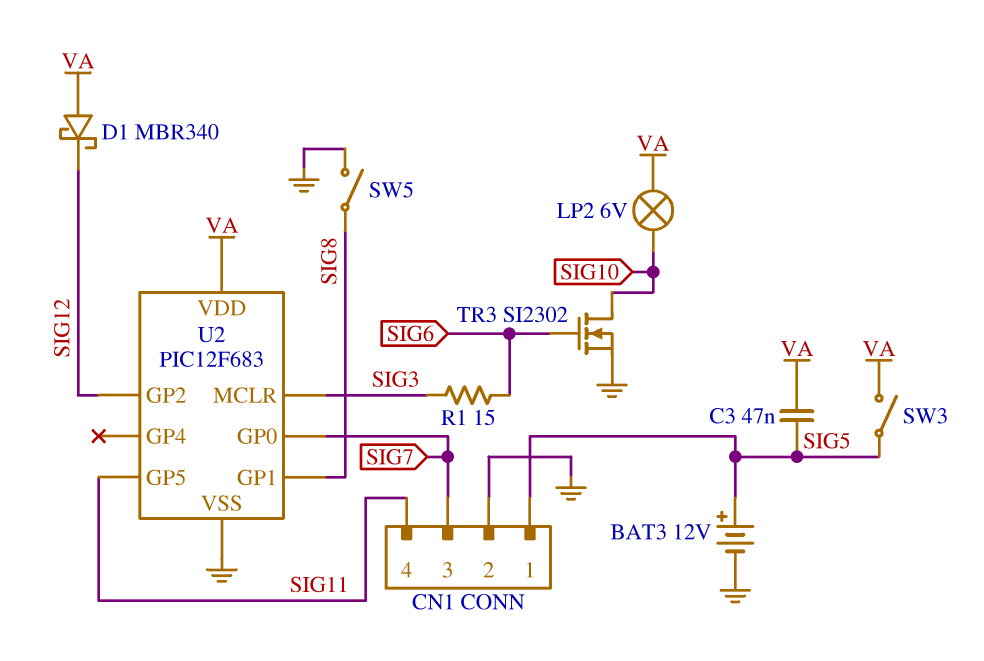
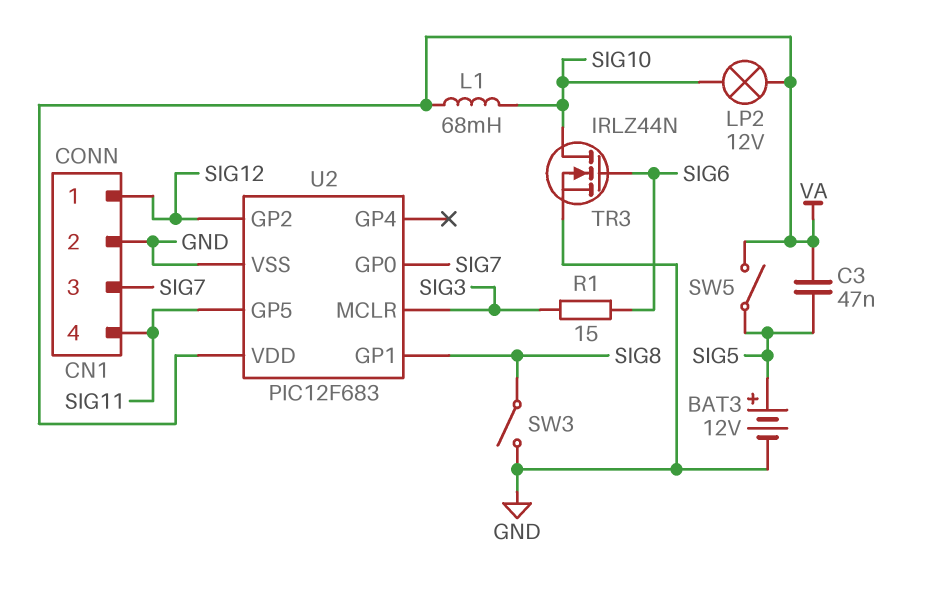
CN1 pin 1: SIG5 -> SIG12
D1: schottky MBR340 (A VA, K SIG12) -> none
L1: none -> 68mH (SIG10, VA)
LP2: lamp 6V (SIG10, VA) -> lamp 12V (SIG10, VA)
SW3: switch (SIG5, VA) -> switch (GND, SIG8)
SW5: switch (GND, SIG8) -> switch (SIG5, VA)
TR3: NMOS SI2302 (G SIG6, D SIG10, S GND) -> NMOS IRLZ44N (G SIG6, D SIG10, S GND)

